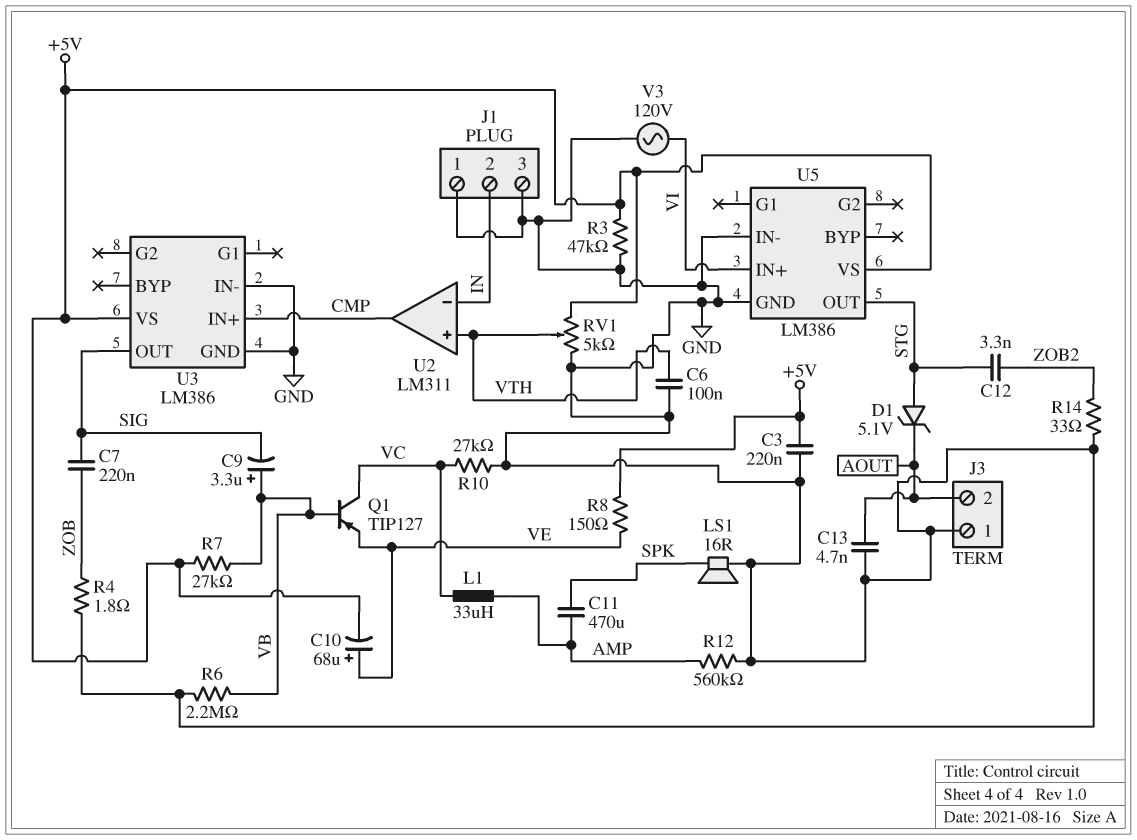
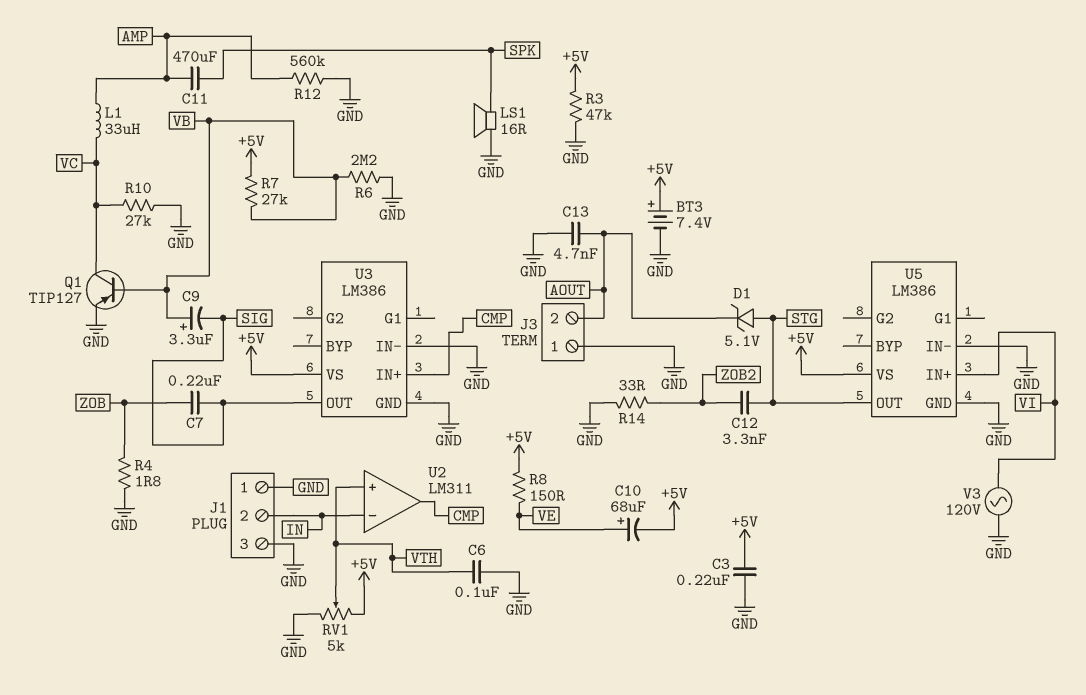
BT3: none -> 7.4V (plus +5V, minus GND)
Q1: PNP TIP127 (B VB, C VC, E VE) -> PNP TIP127 (B VB, C VC, E GND)

